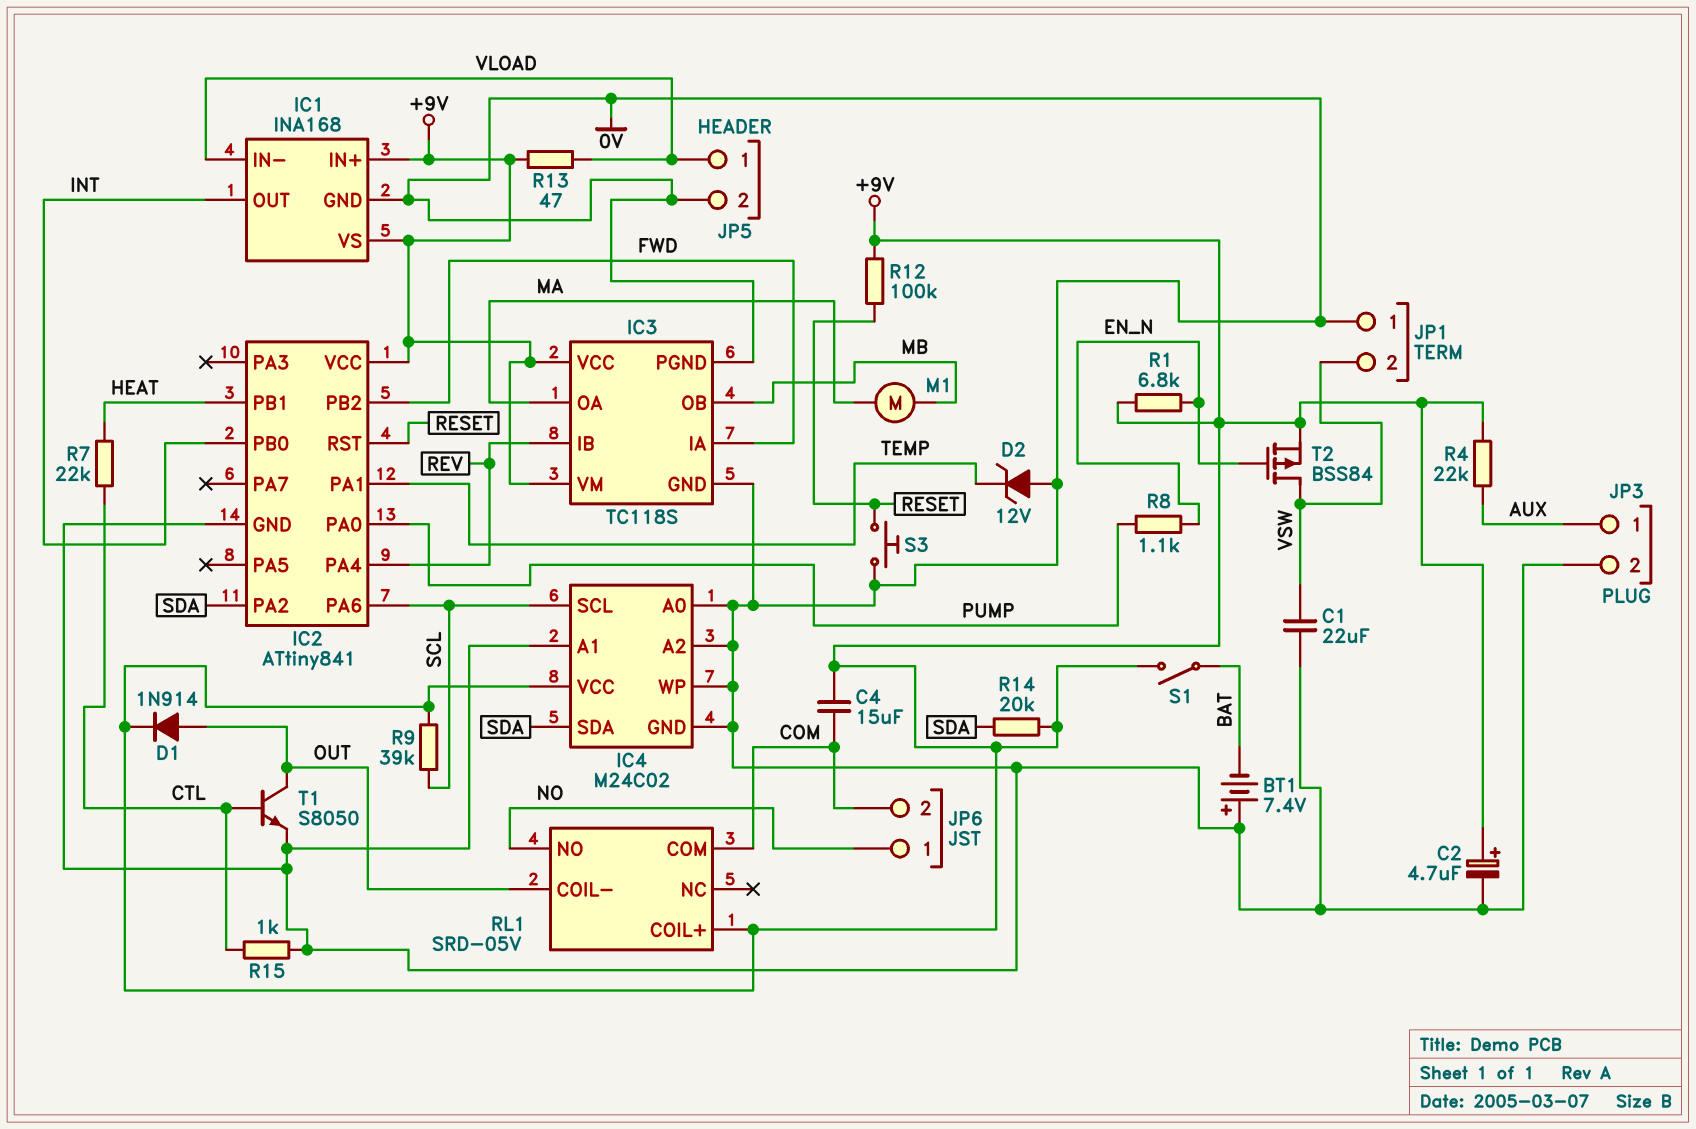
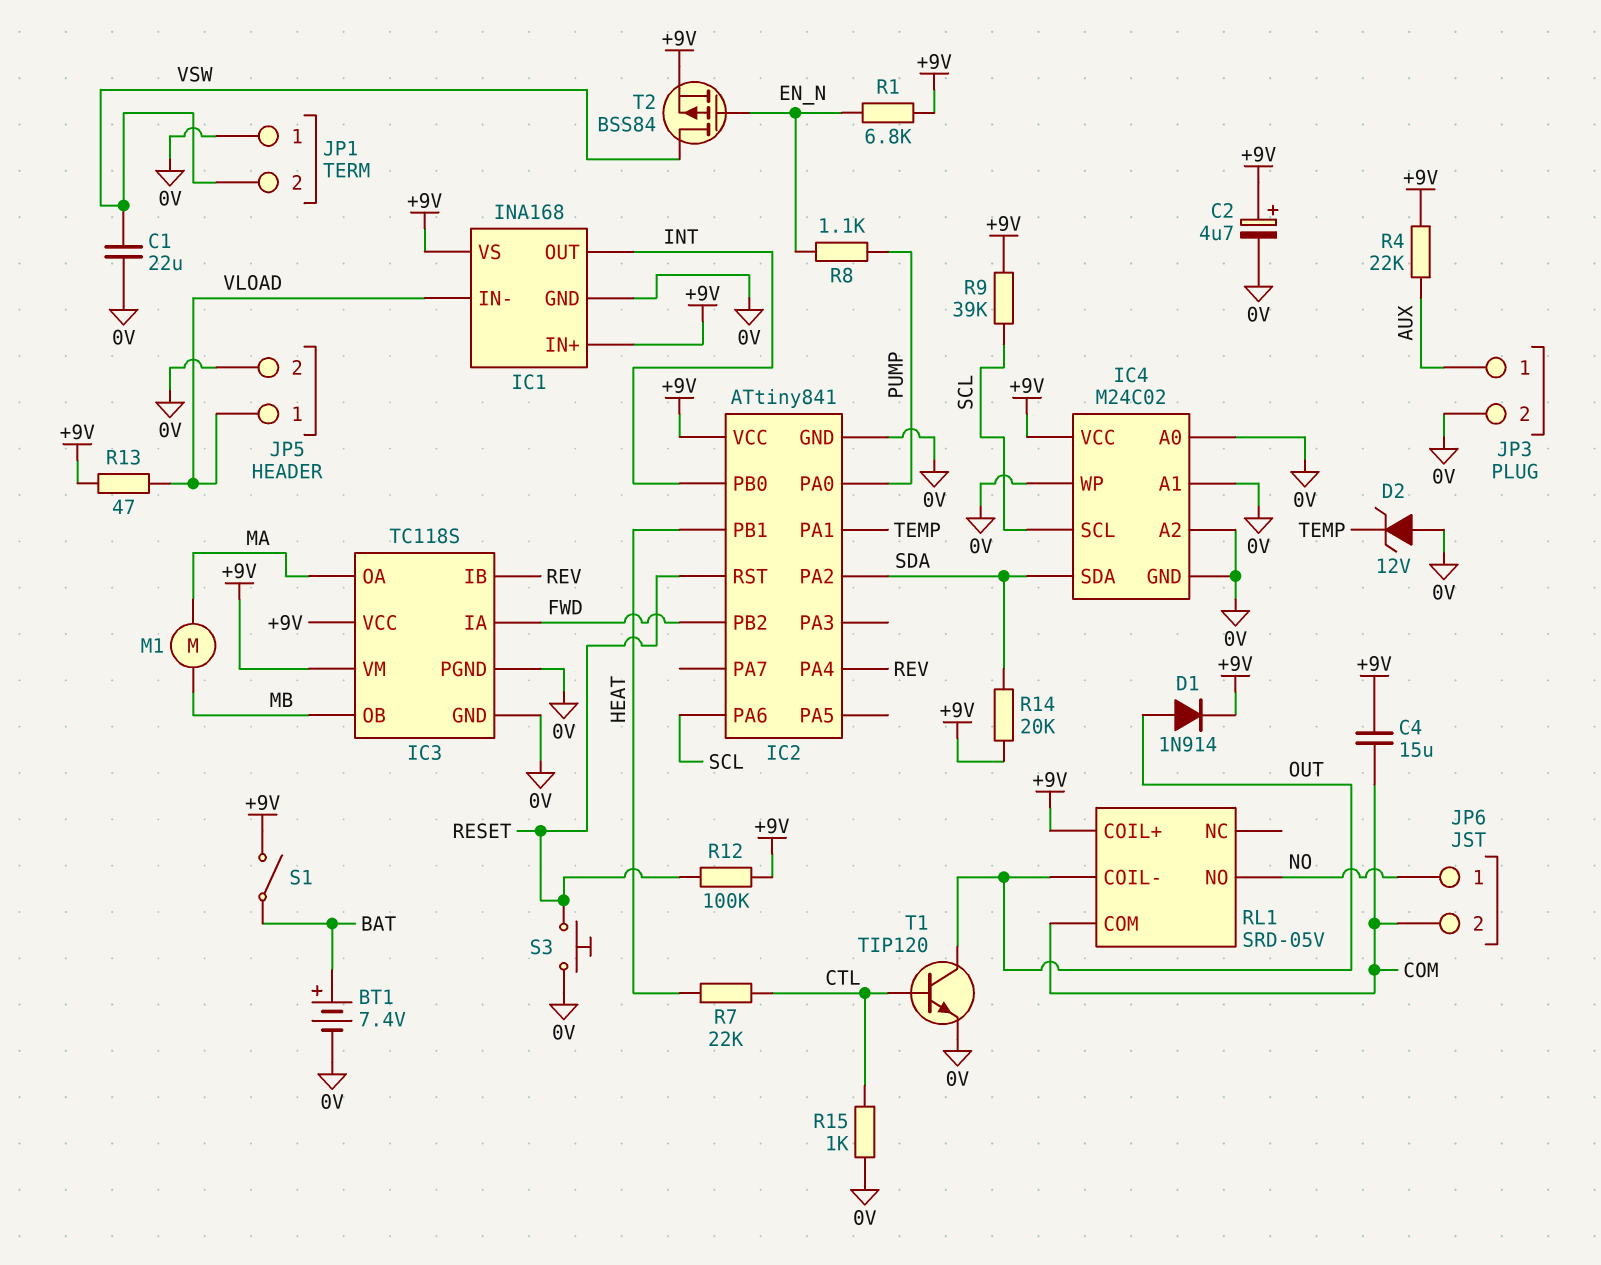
BT1: 7.4V (plus 0V, minus BAT) -> 7.4V (plus BAT, minus 0V)
T1: NPN S8050 (B CTL, C OUT, E 0V) -> NPN TIP120 (B CTL, C OUT, E 0V)

